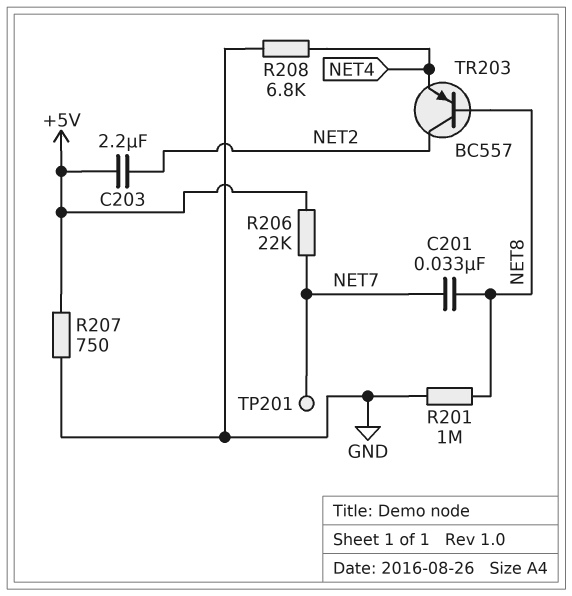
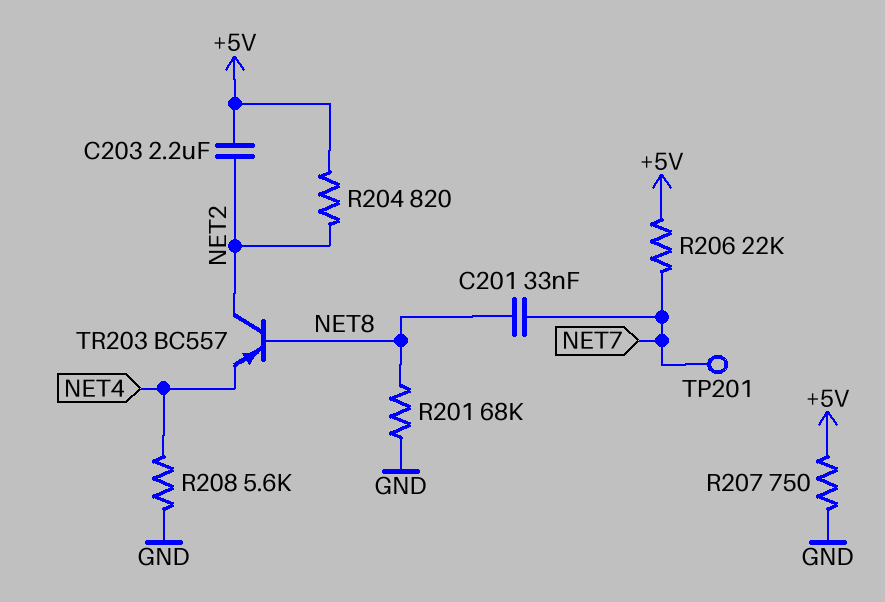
R201: 1M (GND, NET8) -> 68k (GND, NET8)
R204: none -> 820 (+5V, NET2)
R208: 6.8k (GND, NET4) -> 5.6k (GND, NET4)

